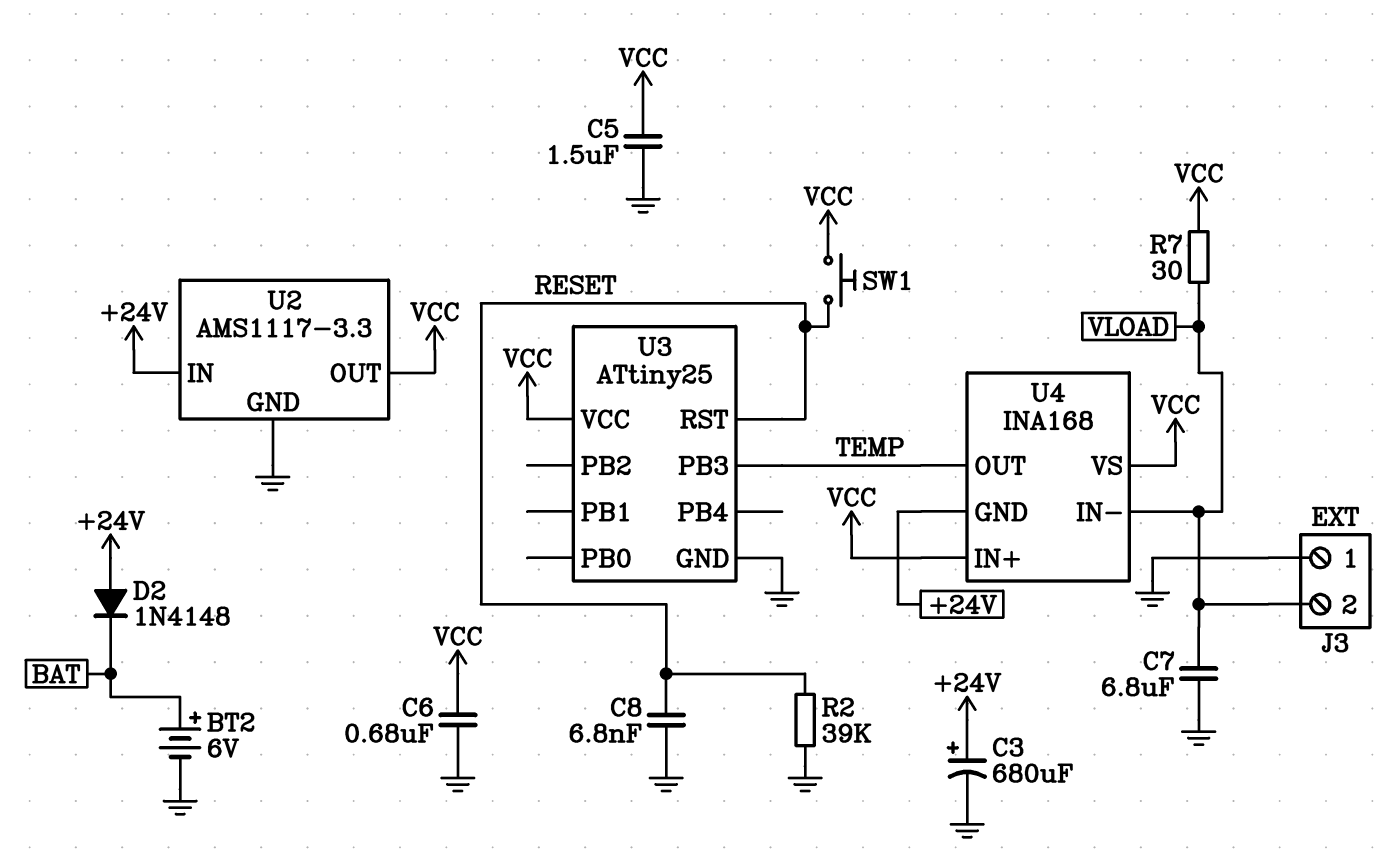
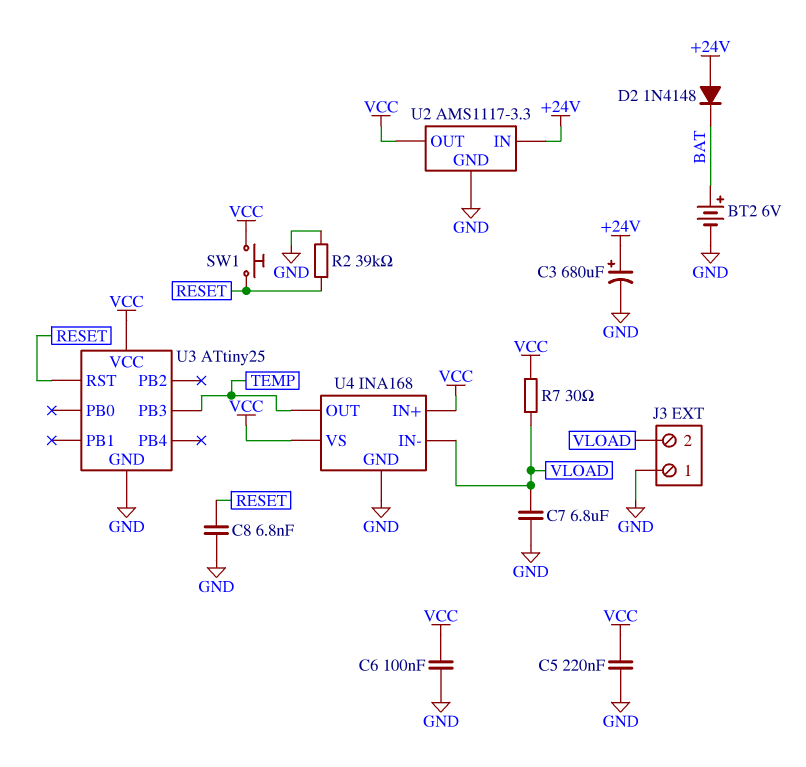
C5: 1.5uF (GND, VCC) -> 220nF (GND, VCC)
C6: 680nF (GND, VCC) -> 100nF (GND, VCC)
U4 pin GND: +24V -> GND

